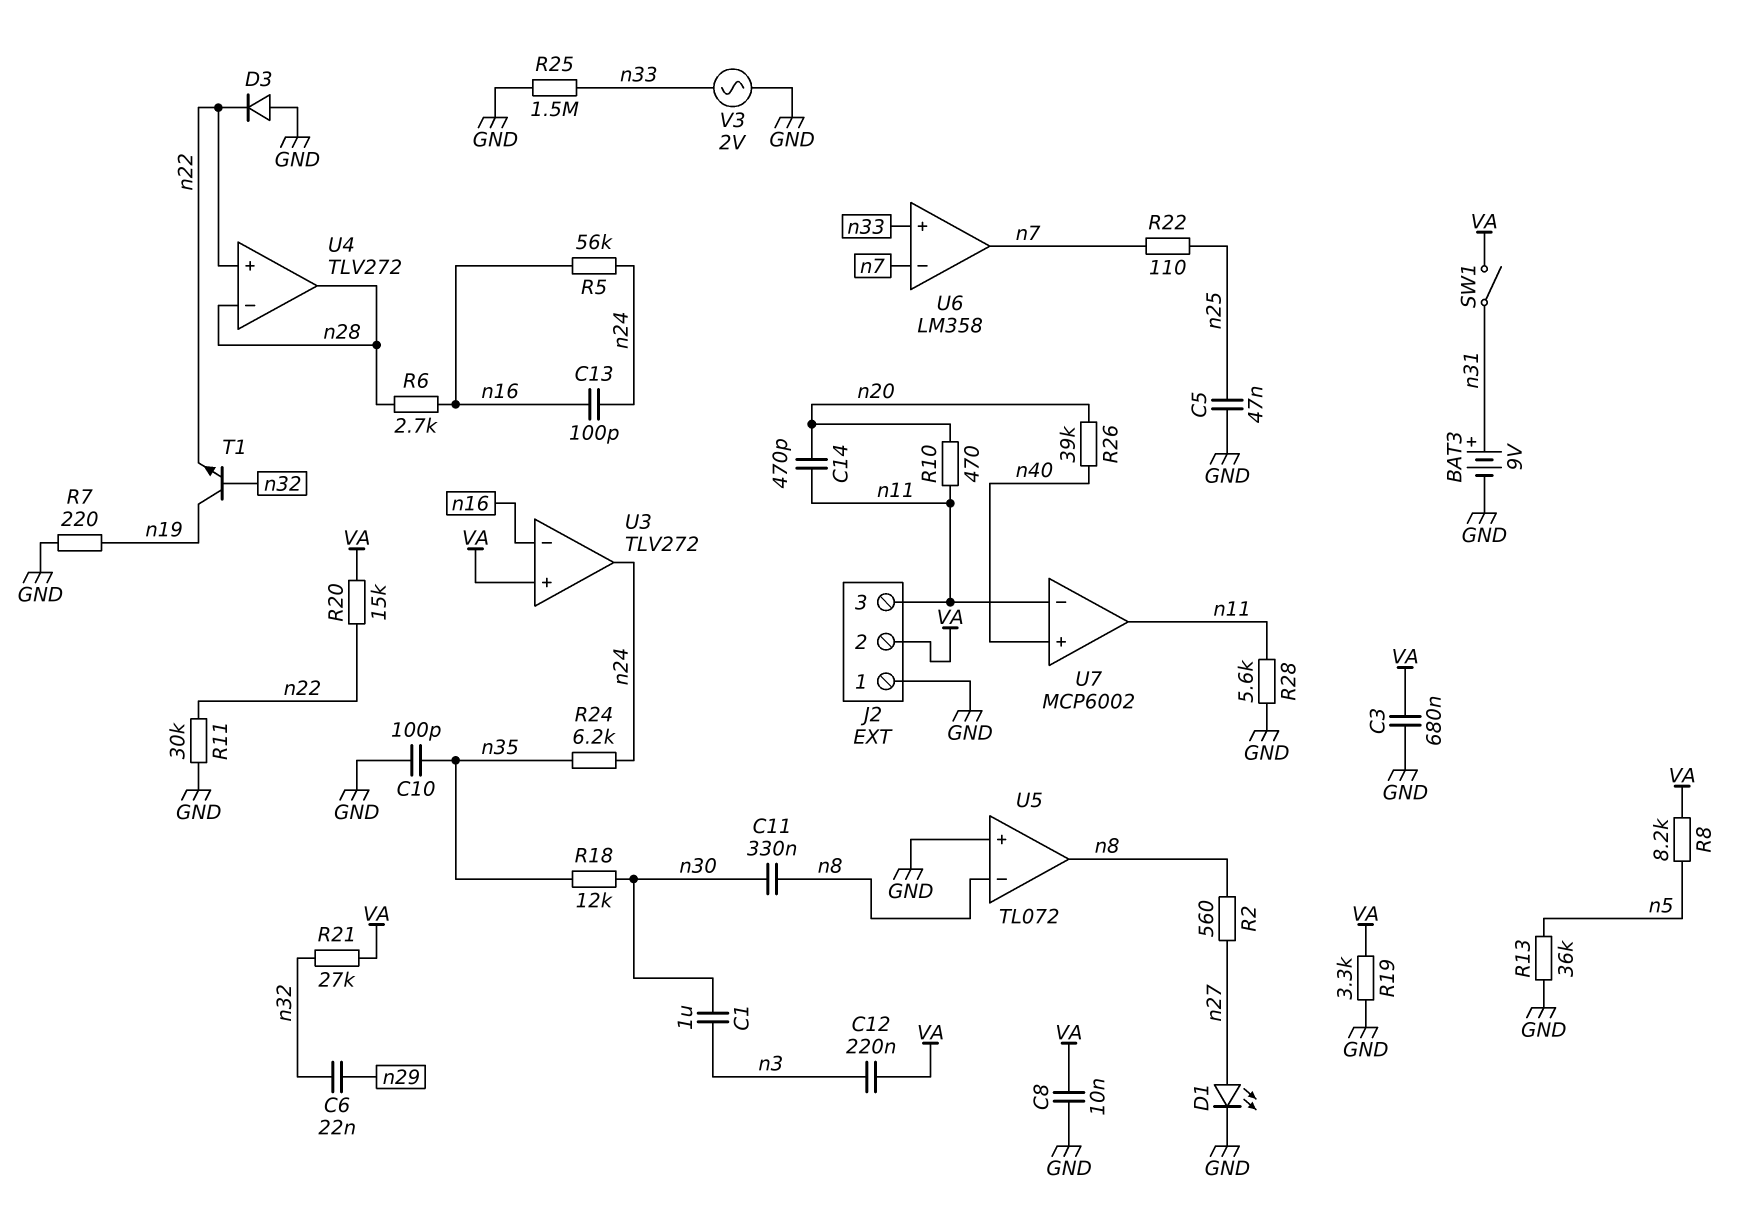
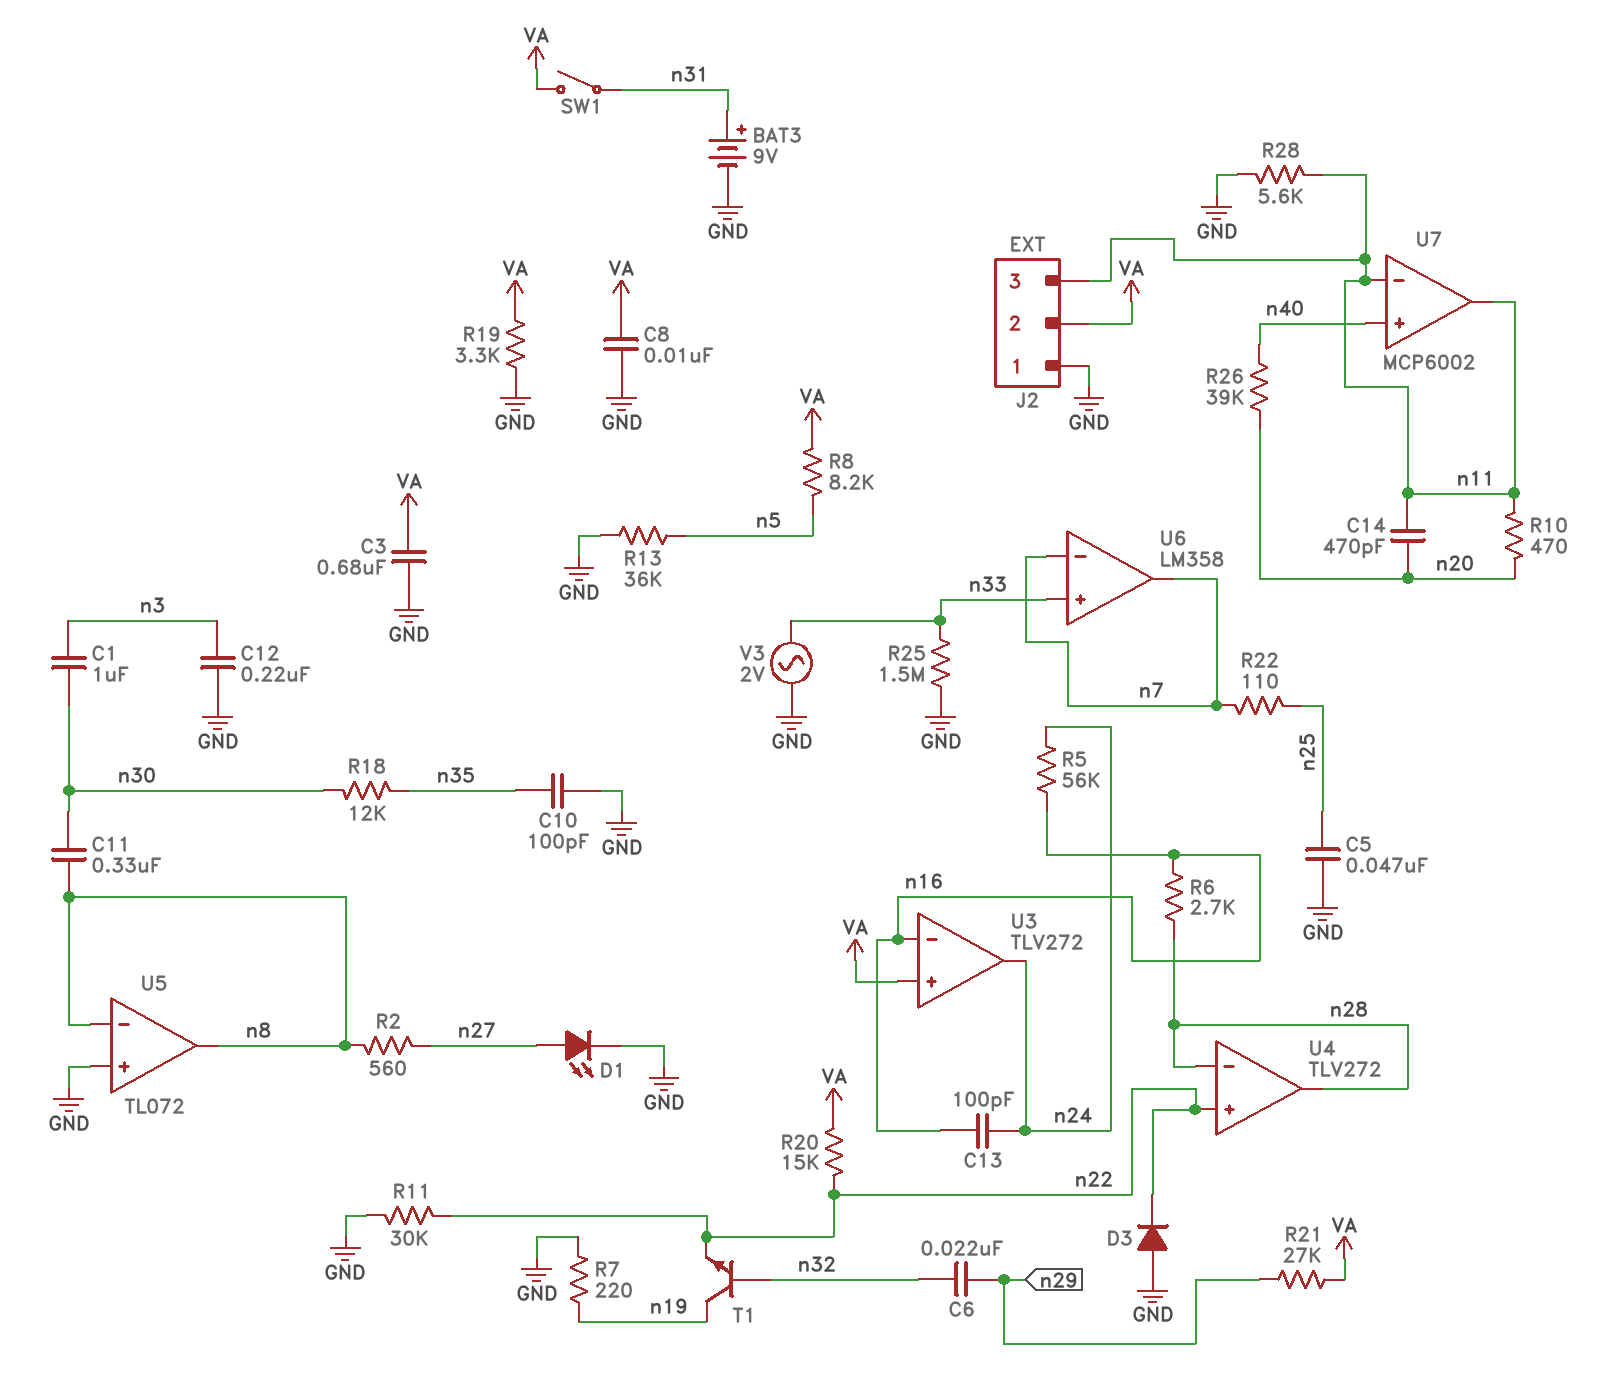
C12: 220nF (VA, n3) -> 220nF (GND, n3)
R21: 27k (VA, n32) -> 27k (VA, n29)
R24: 6.2k (n24, n35) -> none

